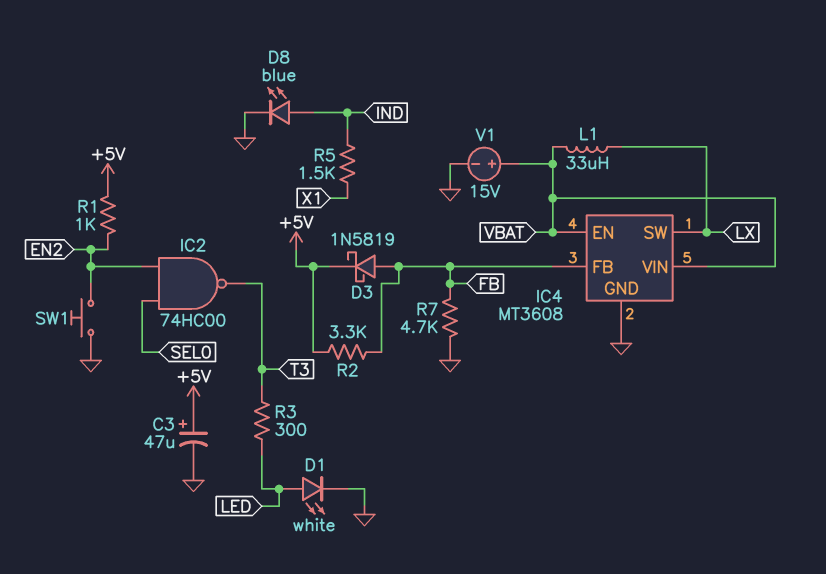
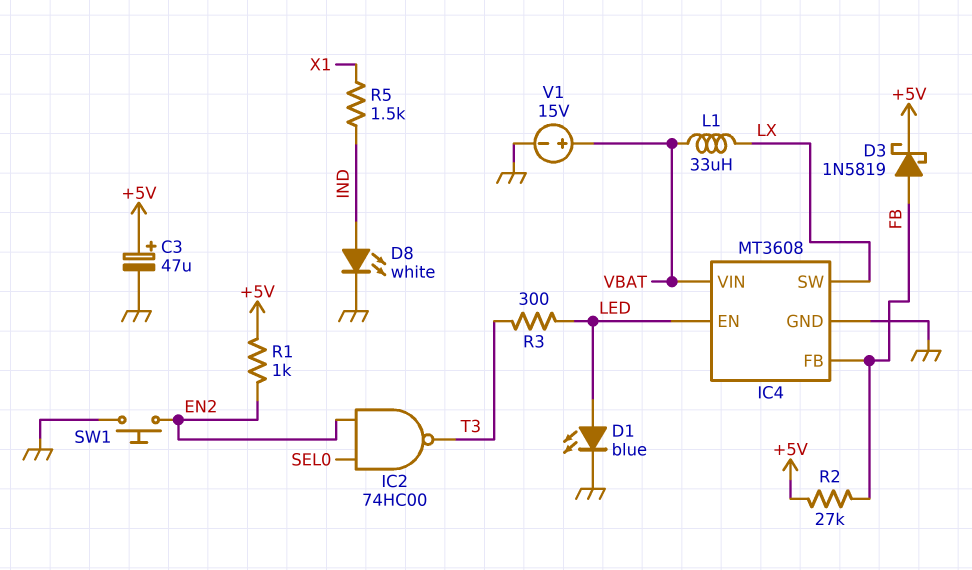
D1: LED white (A LED, K GND) -> LED blue (A LED, K GND)
D8: LED blue (A IND, K GND) -> LED white (A IND, K GND)
IC4 pin EN: VBAT -> LED
R2: 3.3k (+5V, FB) -> 27k (+5V, FB)
R7: 4.7k (FB, GND) -> none

